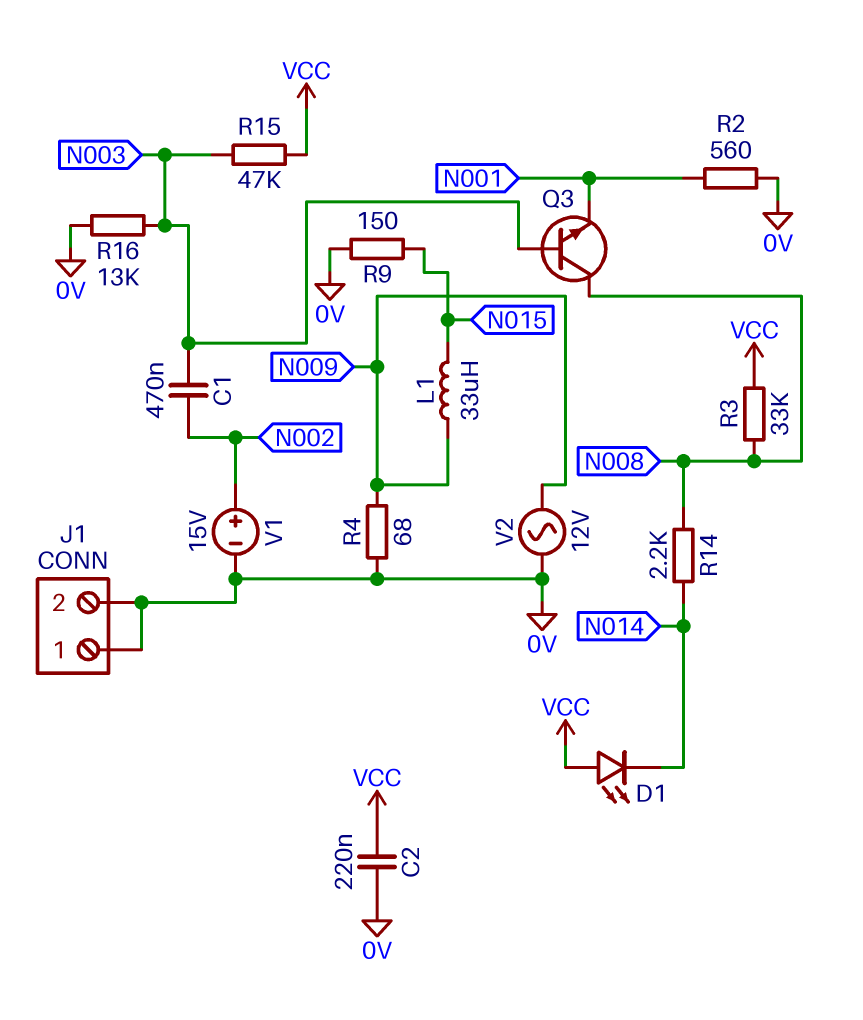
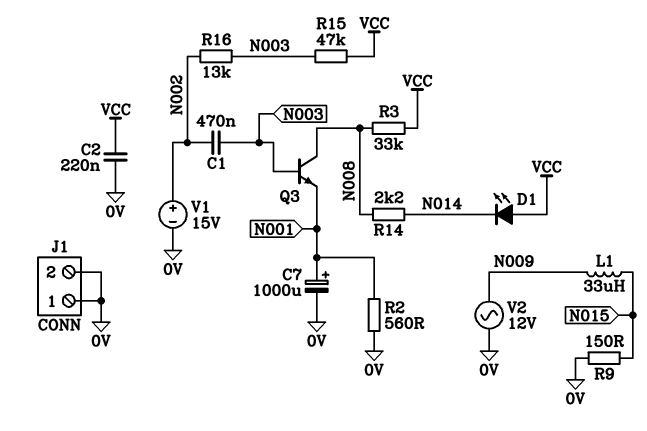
C7: none -> 1000uF (plus N001, minus 0V)
R4: 68 (0V, N009) -> none
R16: 13k (0V, N003) -> 13k (N002, N003)

